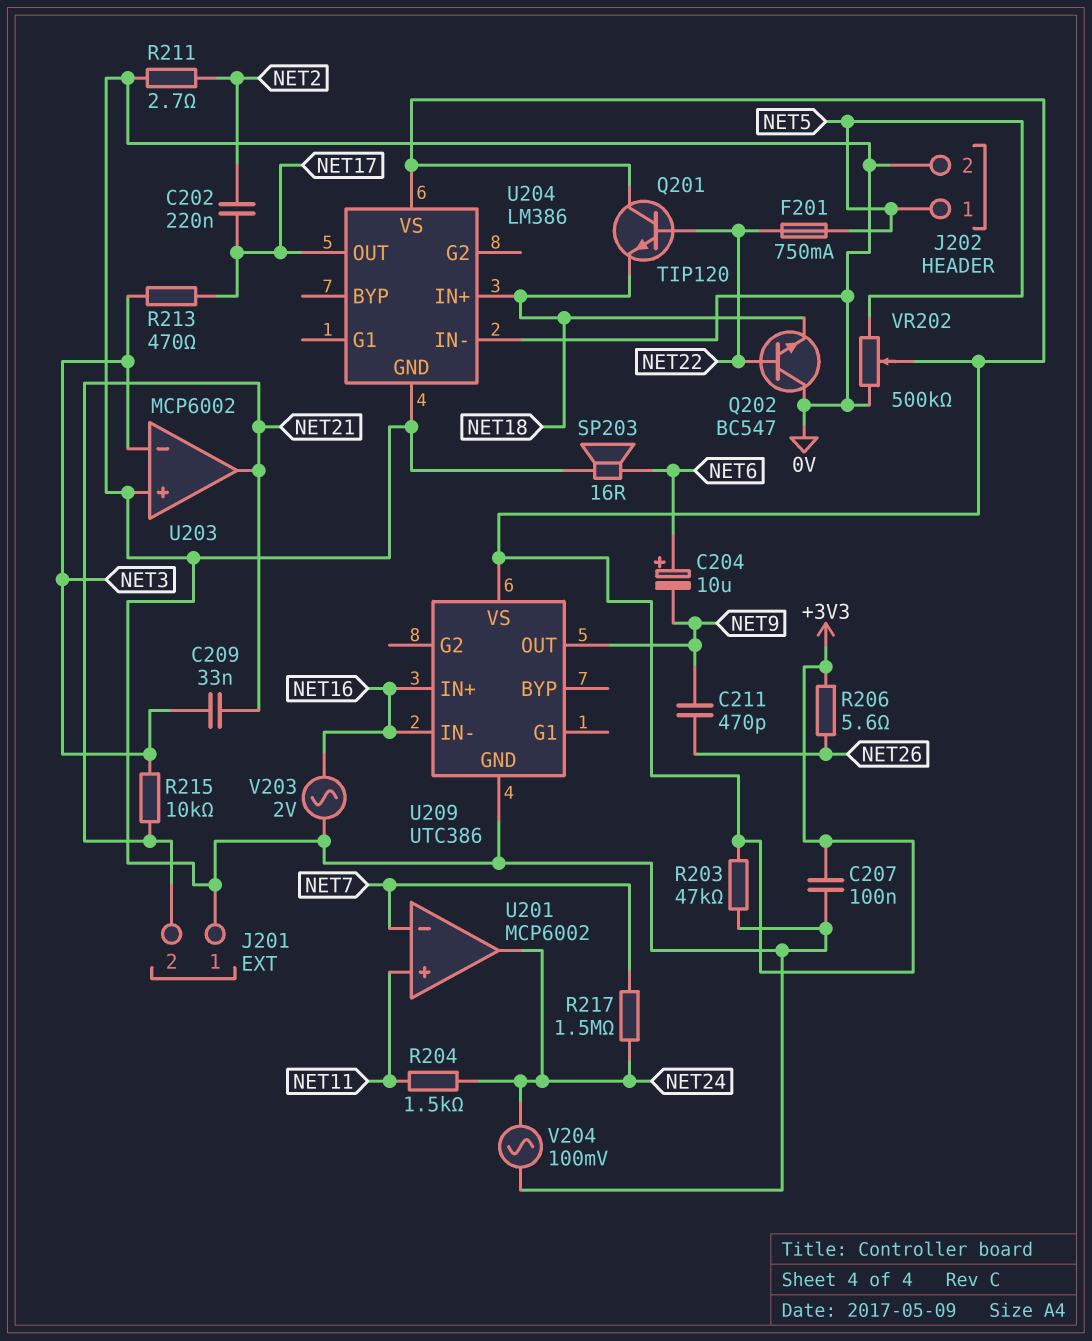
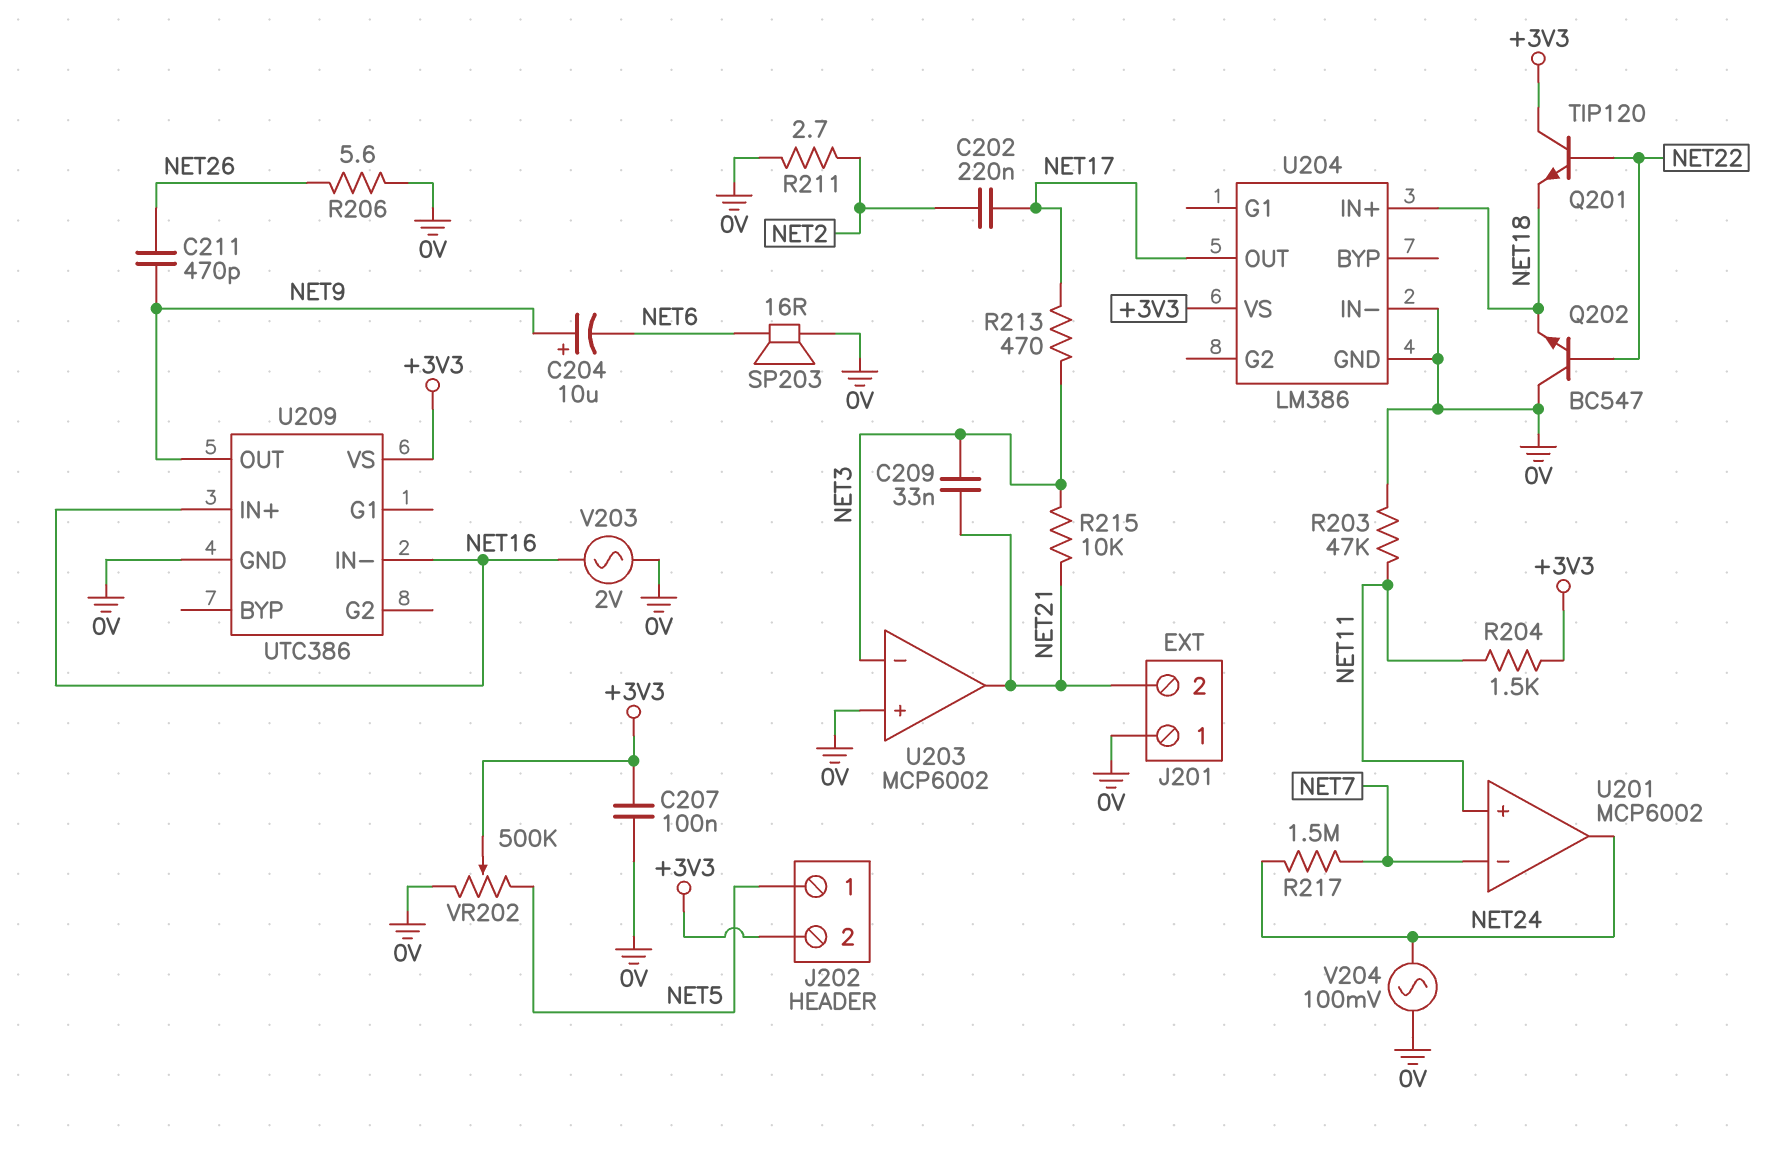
C204: 10uF (plus NET6, minus NET9) -> 10uF (plus NET9, minus NET6)
F201: 750mA (NET5, NET22) -> none
J202 pin 2: 0V -> +3V3
R203: 47k (+3V3, 0V) -> 47k (0V, NET11)
R204: 1.5k (NET11, NET24) -> 1.5k (+3V3, NET11)
R206: 5.6 (+3V3, NET26) -> 5.6 (0V, NET26)

